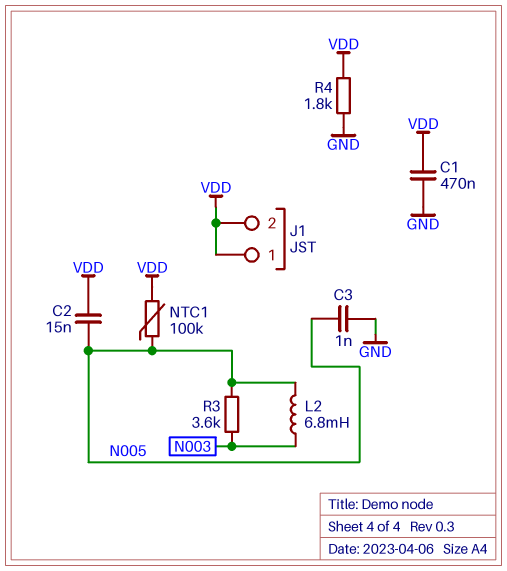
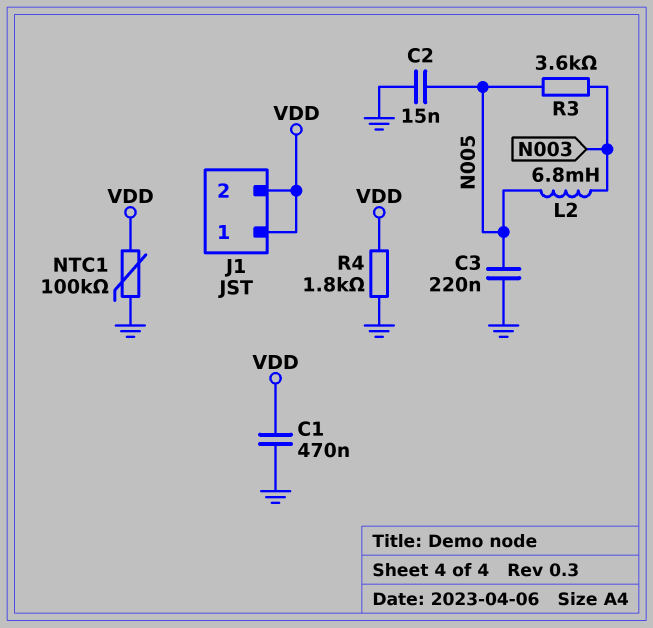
C2: 15nF (N005, VDD) -> 15nF (GND, N005)
C3: 1nF (GND, N005) -> 220nF (GND, N005)
NTC1: 100k (N005, VDD) -> 100k (GND, VDD)

